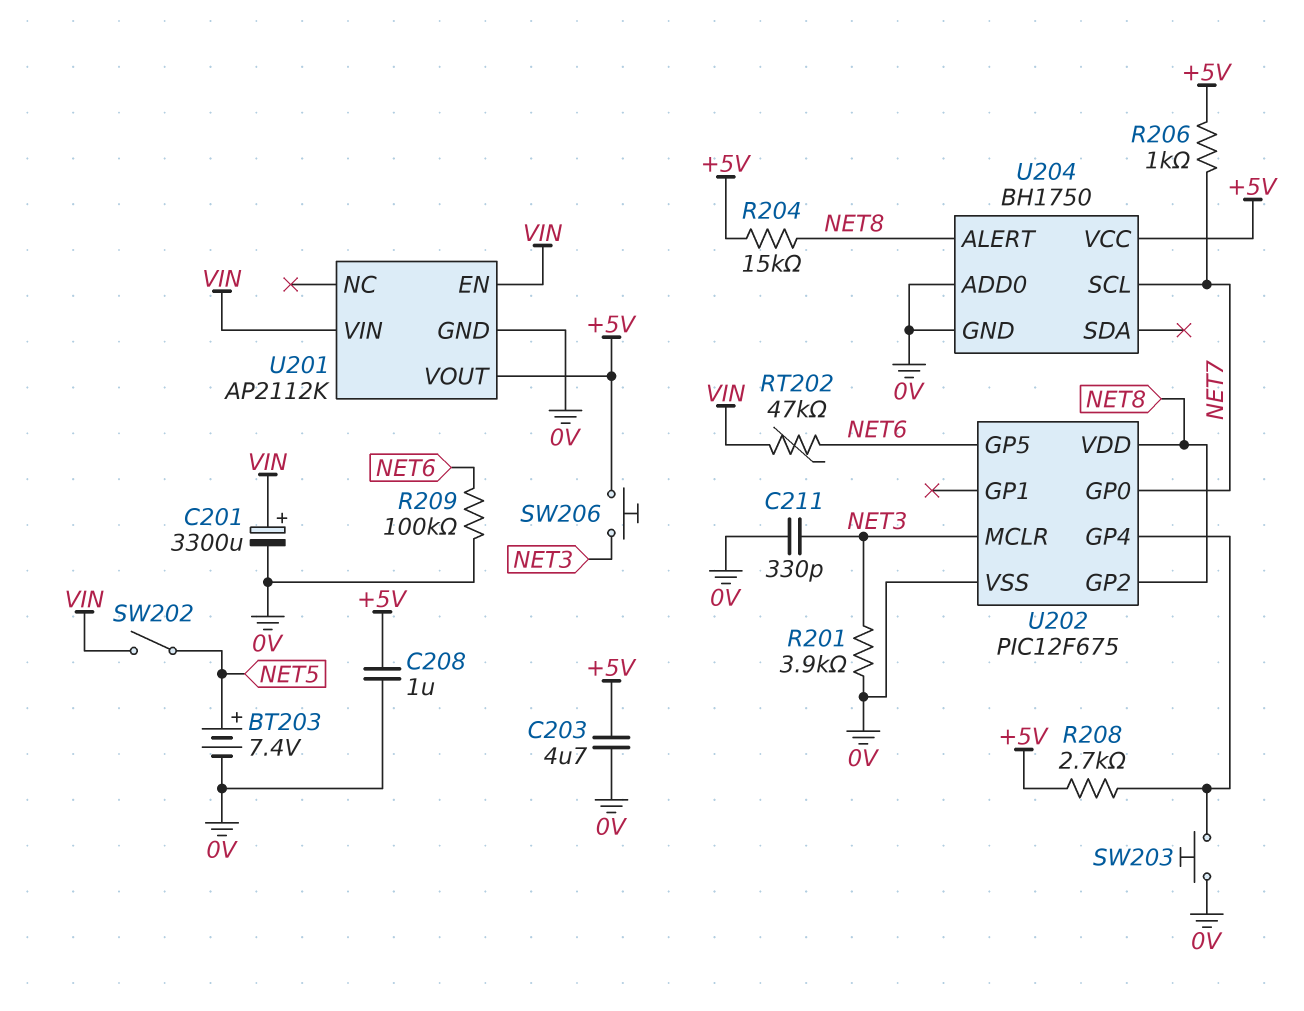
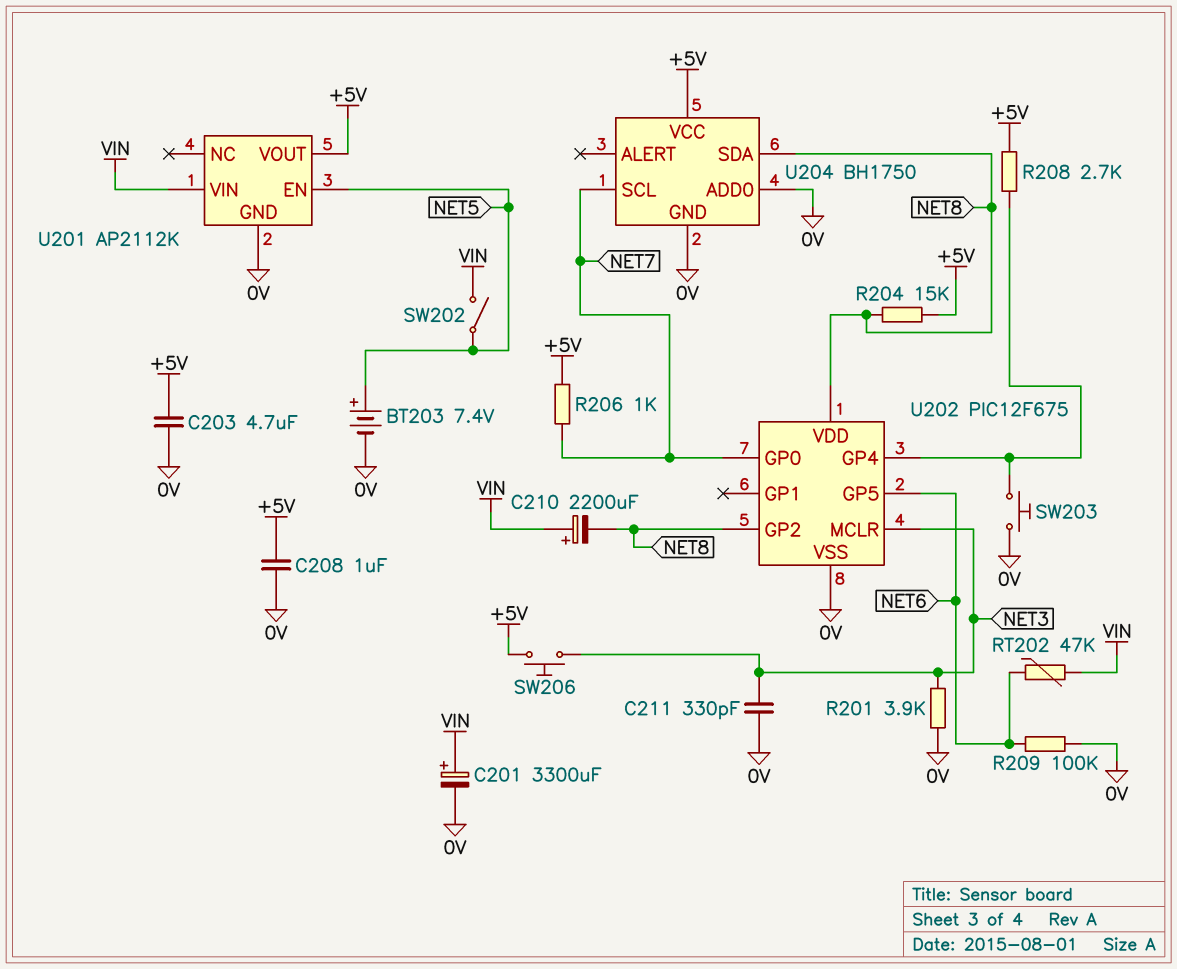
C210: none -> 2200uF (plus VIN, minus NET8)
U201 pin EN: VIN -> NET5
U204 pin ALERT: NET8 -> none
U204 pin SDA: none -> NET8

